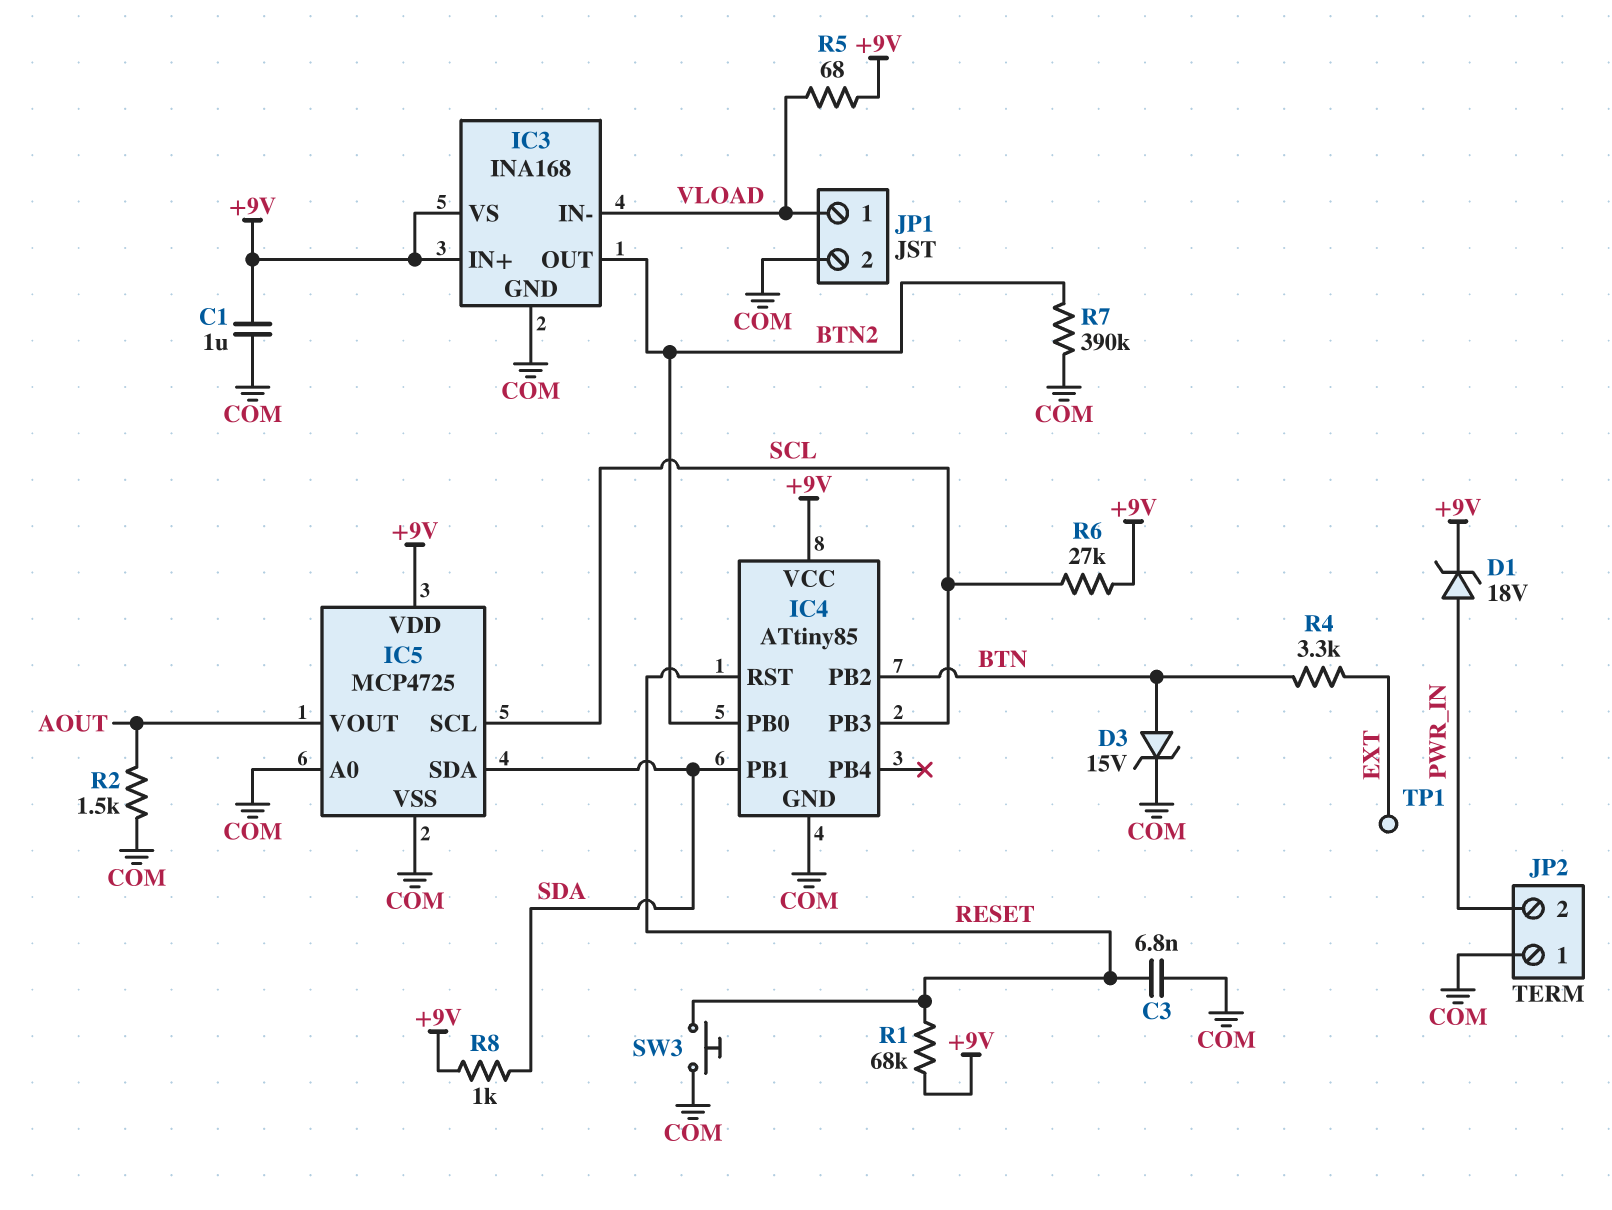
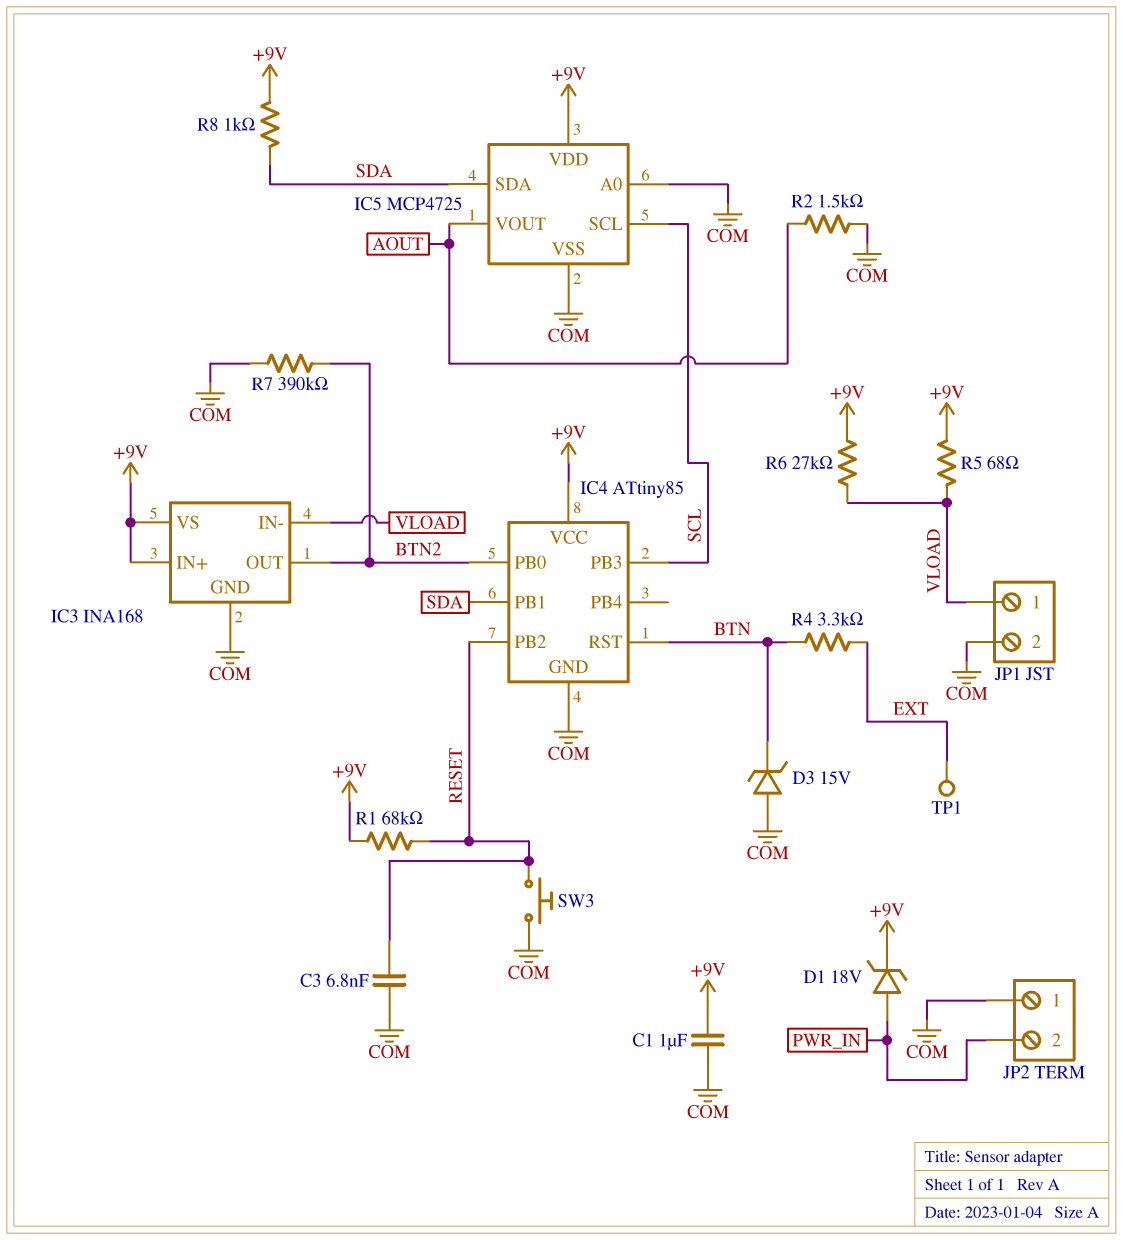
D3: zener 15V (A BTN, K COM) -> zener 15V (A COM, K BTN)
IC4 pin PB2: BTN -> RESET
IC4 pin RST: RESET -> BTN
R6: 27k (+9V, SCL) -> 27k (+9V, VLOAD)

